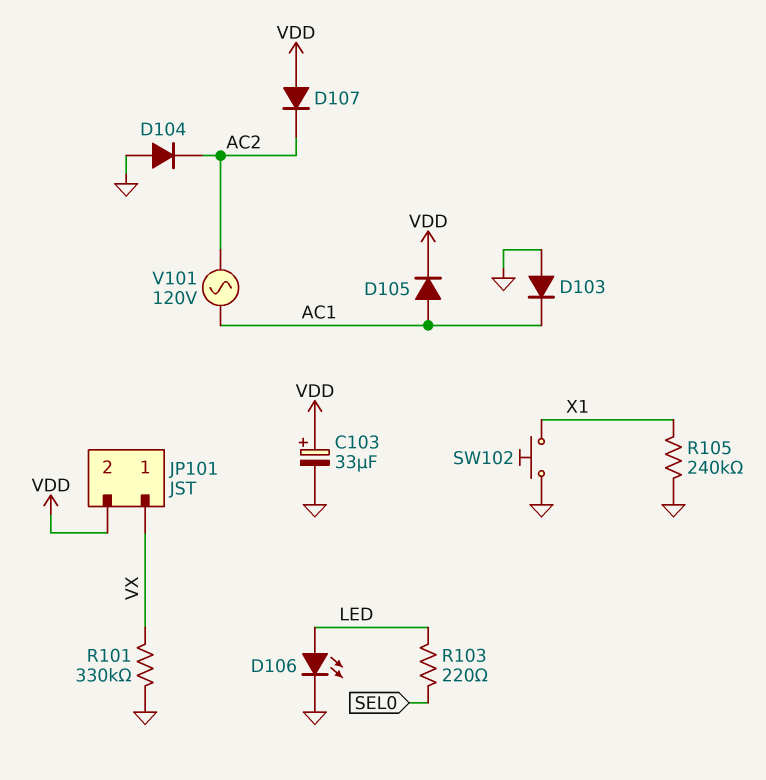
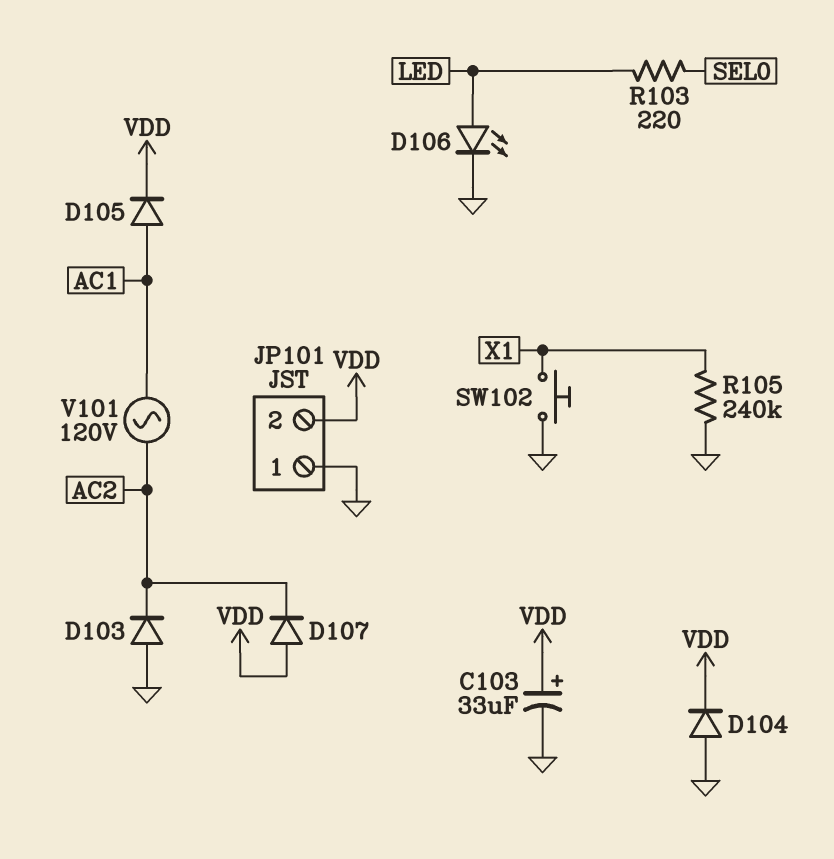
D103: diode (A GND, K AC1) -> diode (A GND, K AC2)
D104: diode (A GND, K AC2) -> diode (A GND, K VDD)
JP101 pin 1: VX -> GND
R101: 330k (GND, VX) -> none

